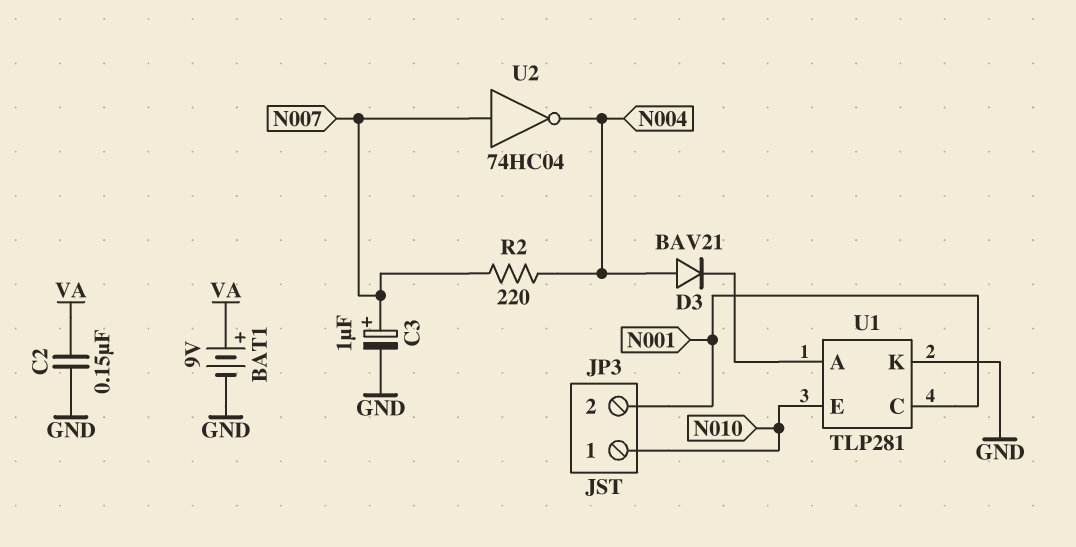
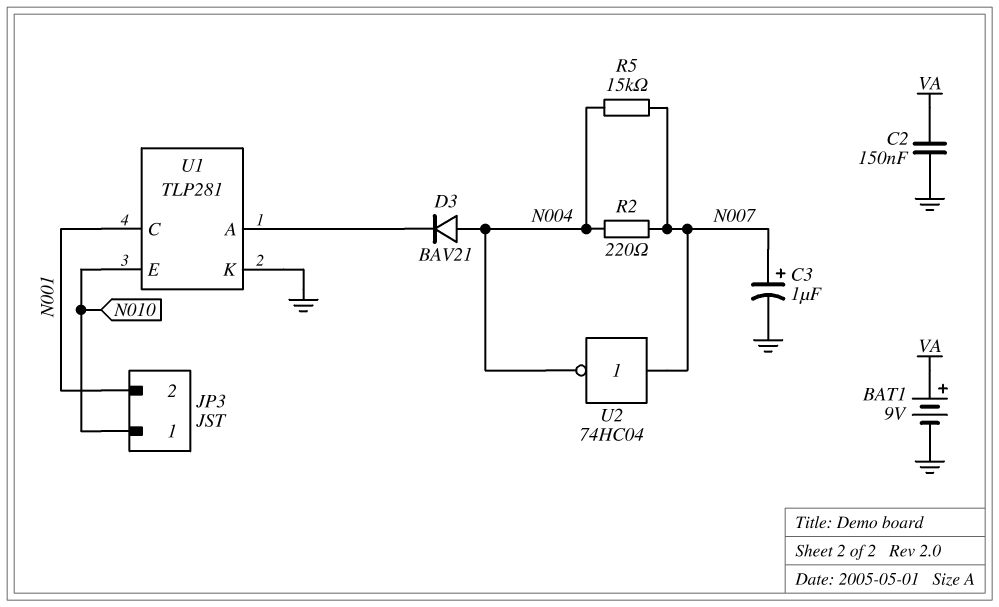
R5: none -> 15k (N004, N007)

